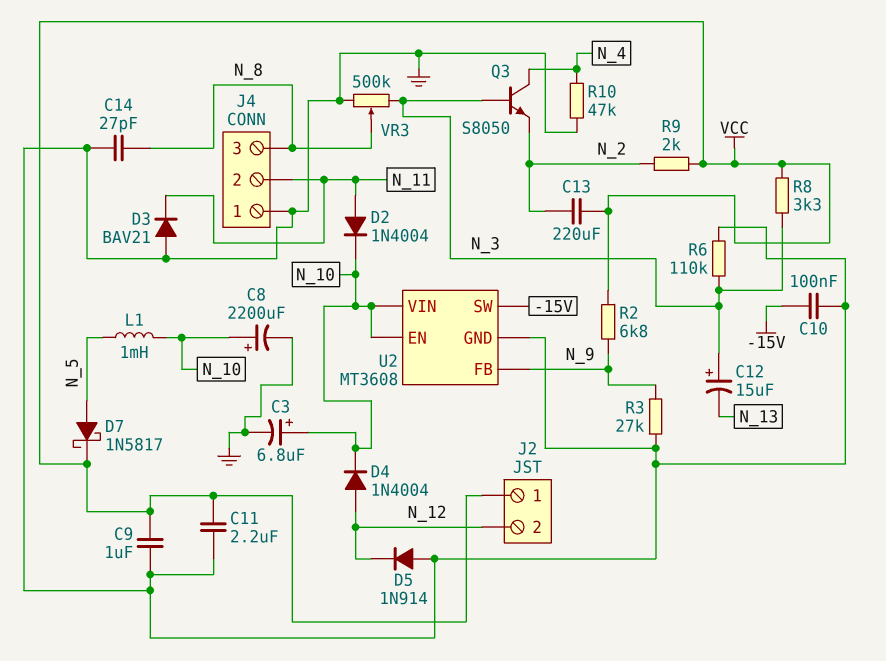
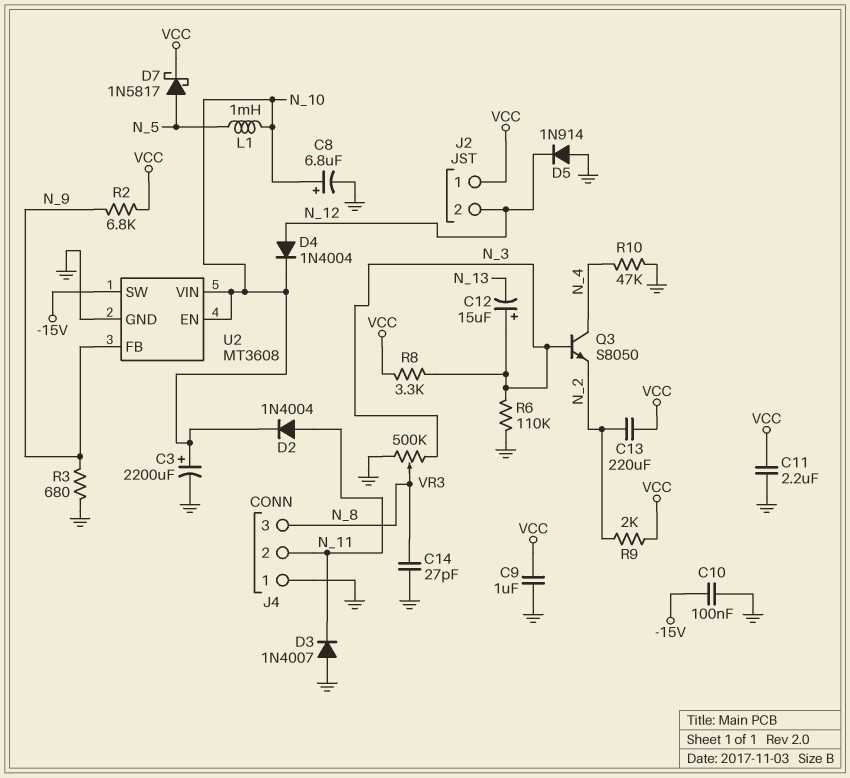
C3: 6.8uF (plus N_10, minus GND) -> 2200uF (plus N_10, minus GND)
C8: 2200uF (plus N_10, minus GND) -> 6.8uF (plus N_10, minus GND)
D3: diode BAV21 (A GND, K N_11) -> diode 1N4007 (A GND, K N_11)
R3: 27k (GND, N_9) -> 680 (GND, N_9)

